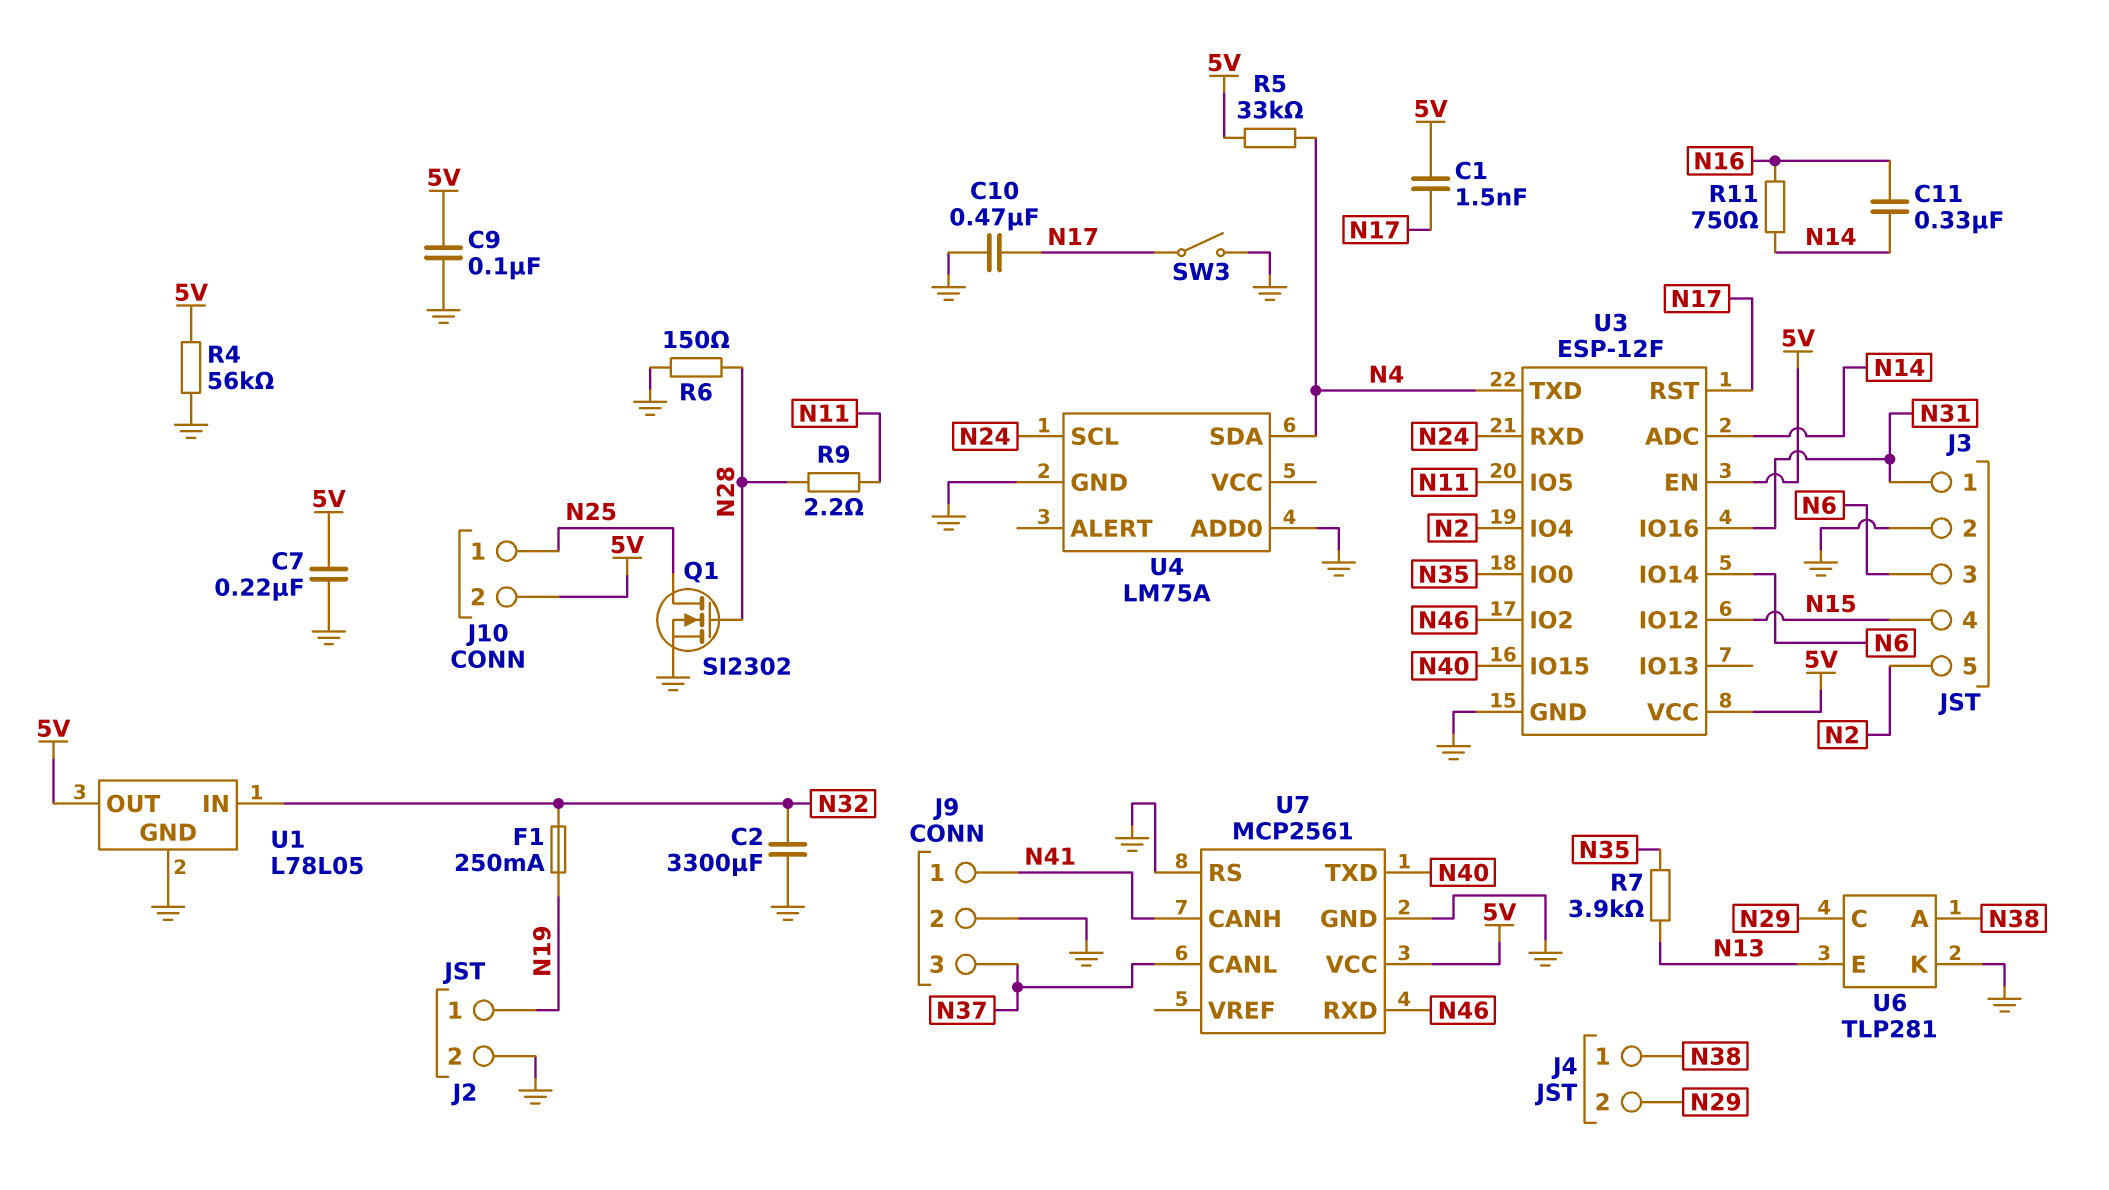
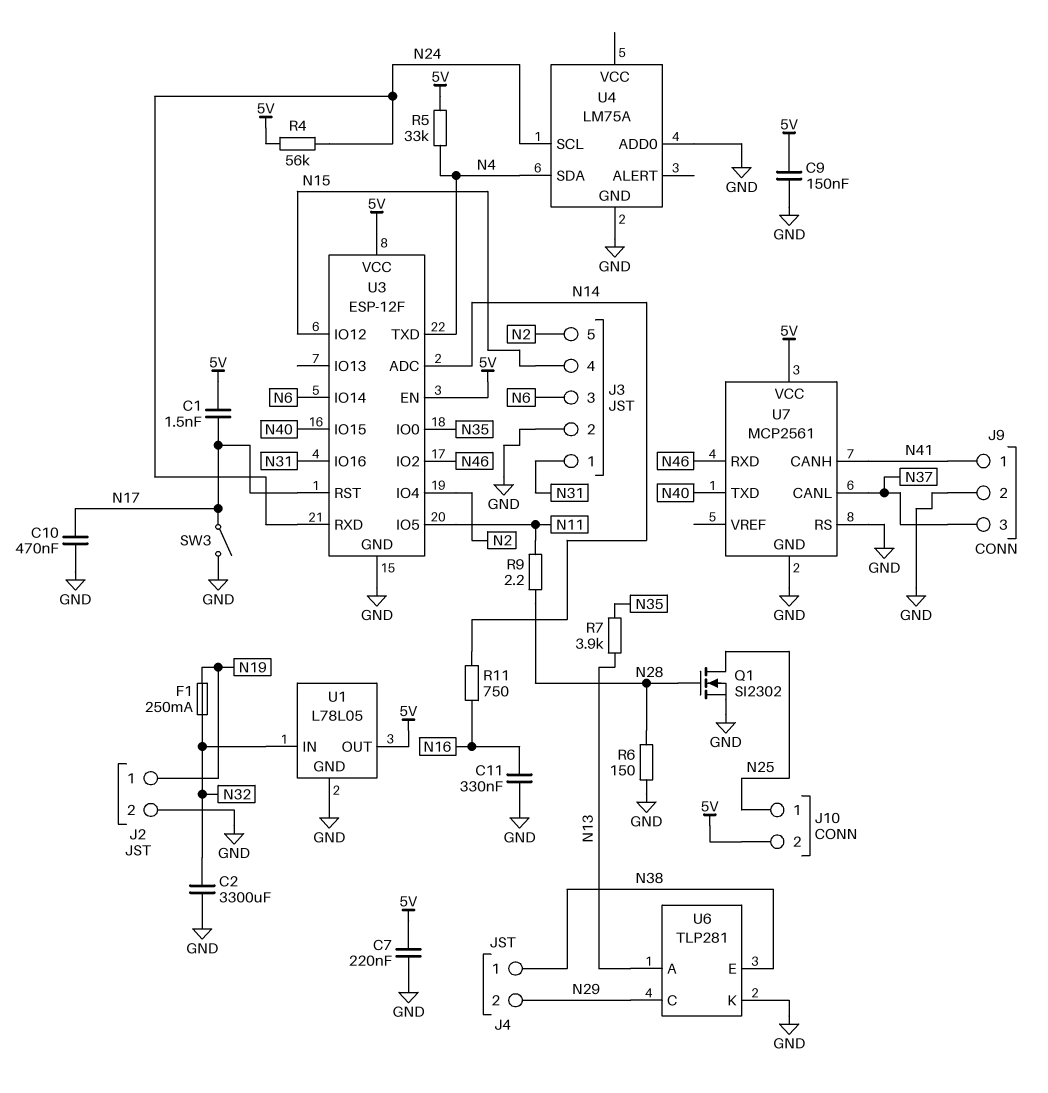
C9: 100nF (5V, GND) -> 150nF (5V, GND)
C11: 330nF (N14, N16) -> 330nF (GND, N16)
R4: 56k (5V, GND) -> 56k (5V, N24)
U6 pin A: N38 -> N13
U6 pin E: N13 -> N38

